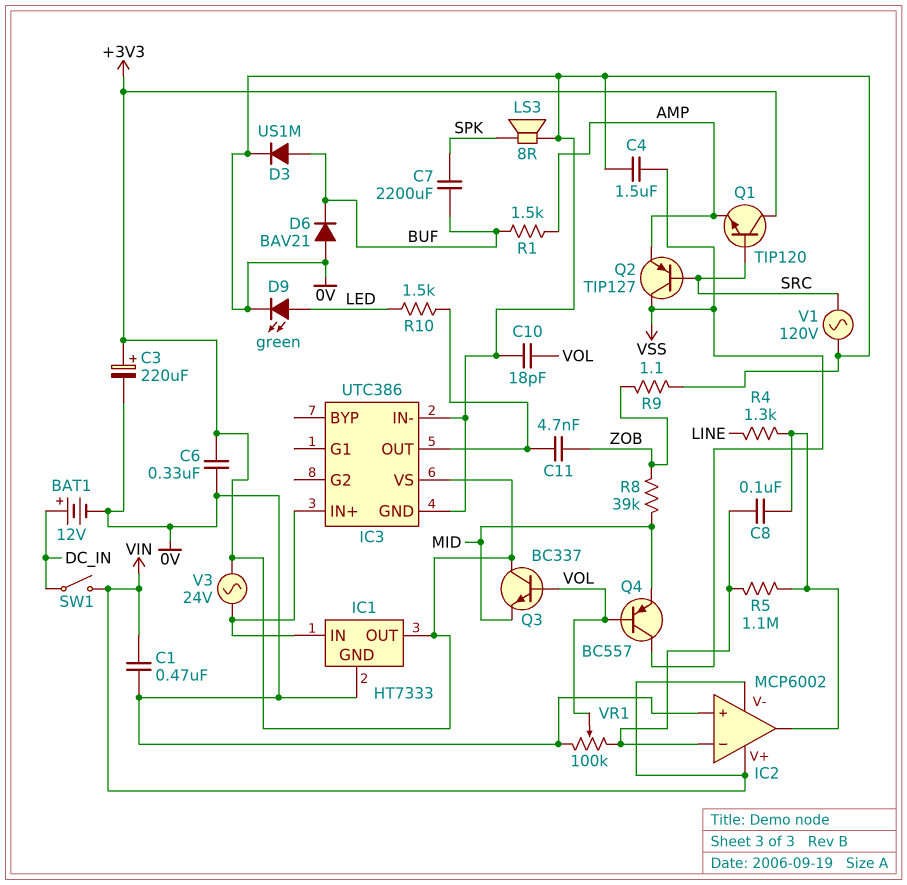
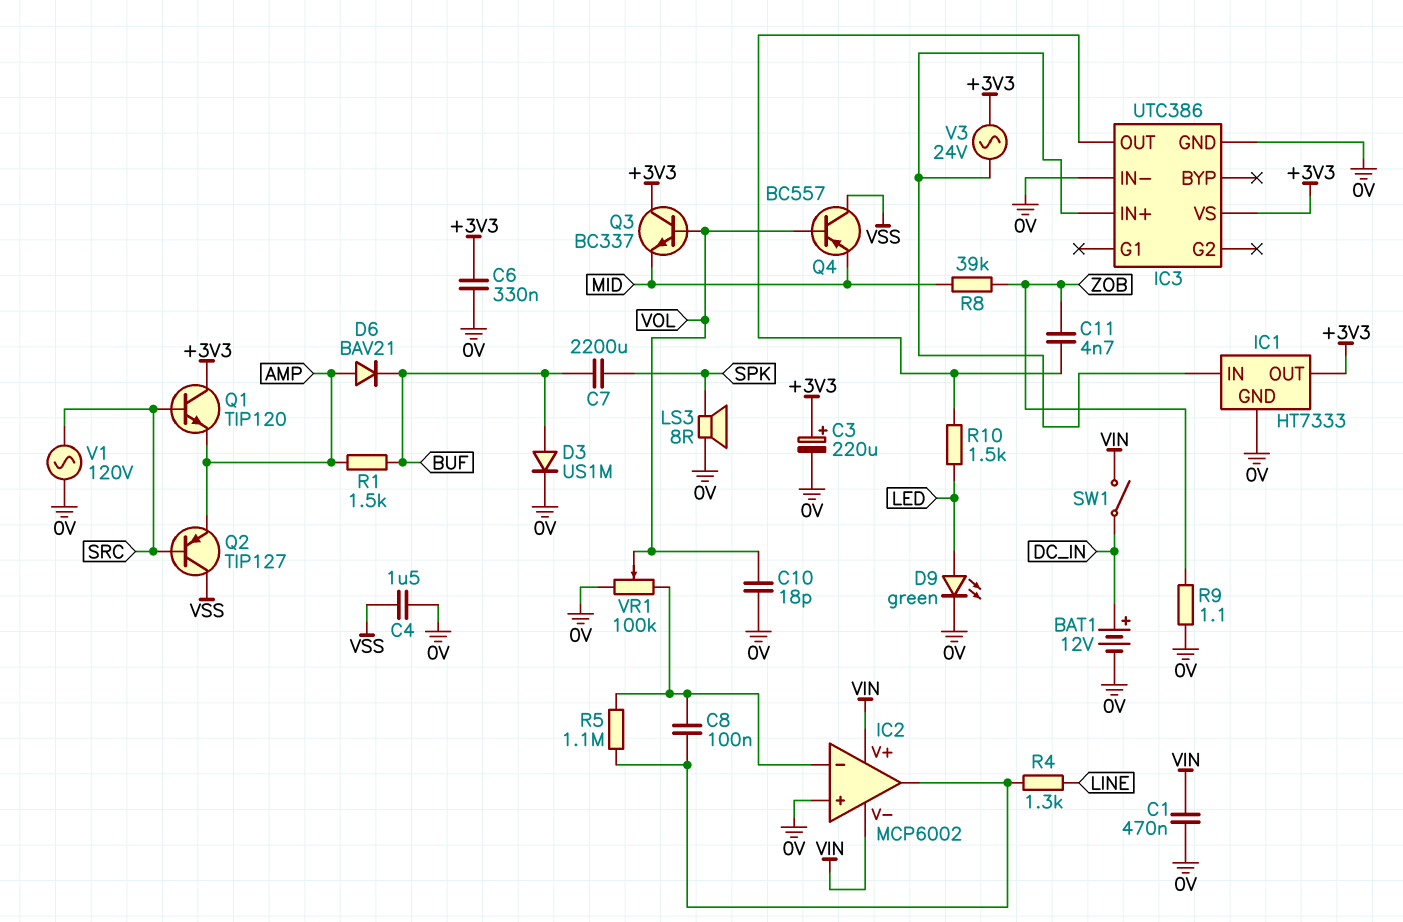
D6: diode BAV21 (A 0V, K BUF) -> diode BAV21 (A AMP, K BUF)

